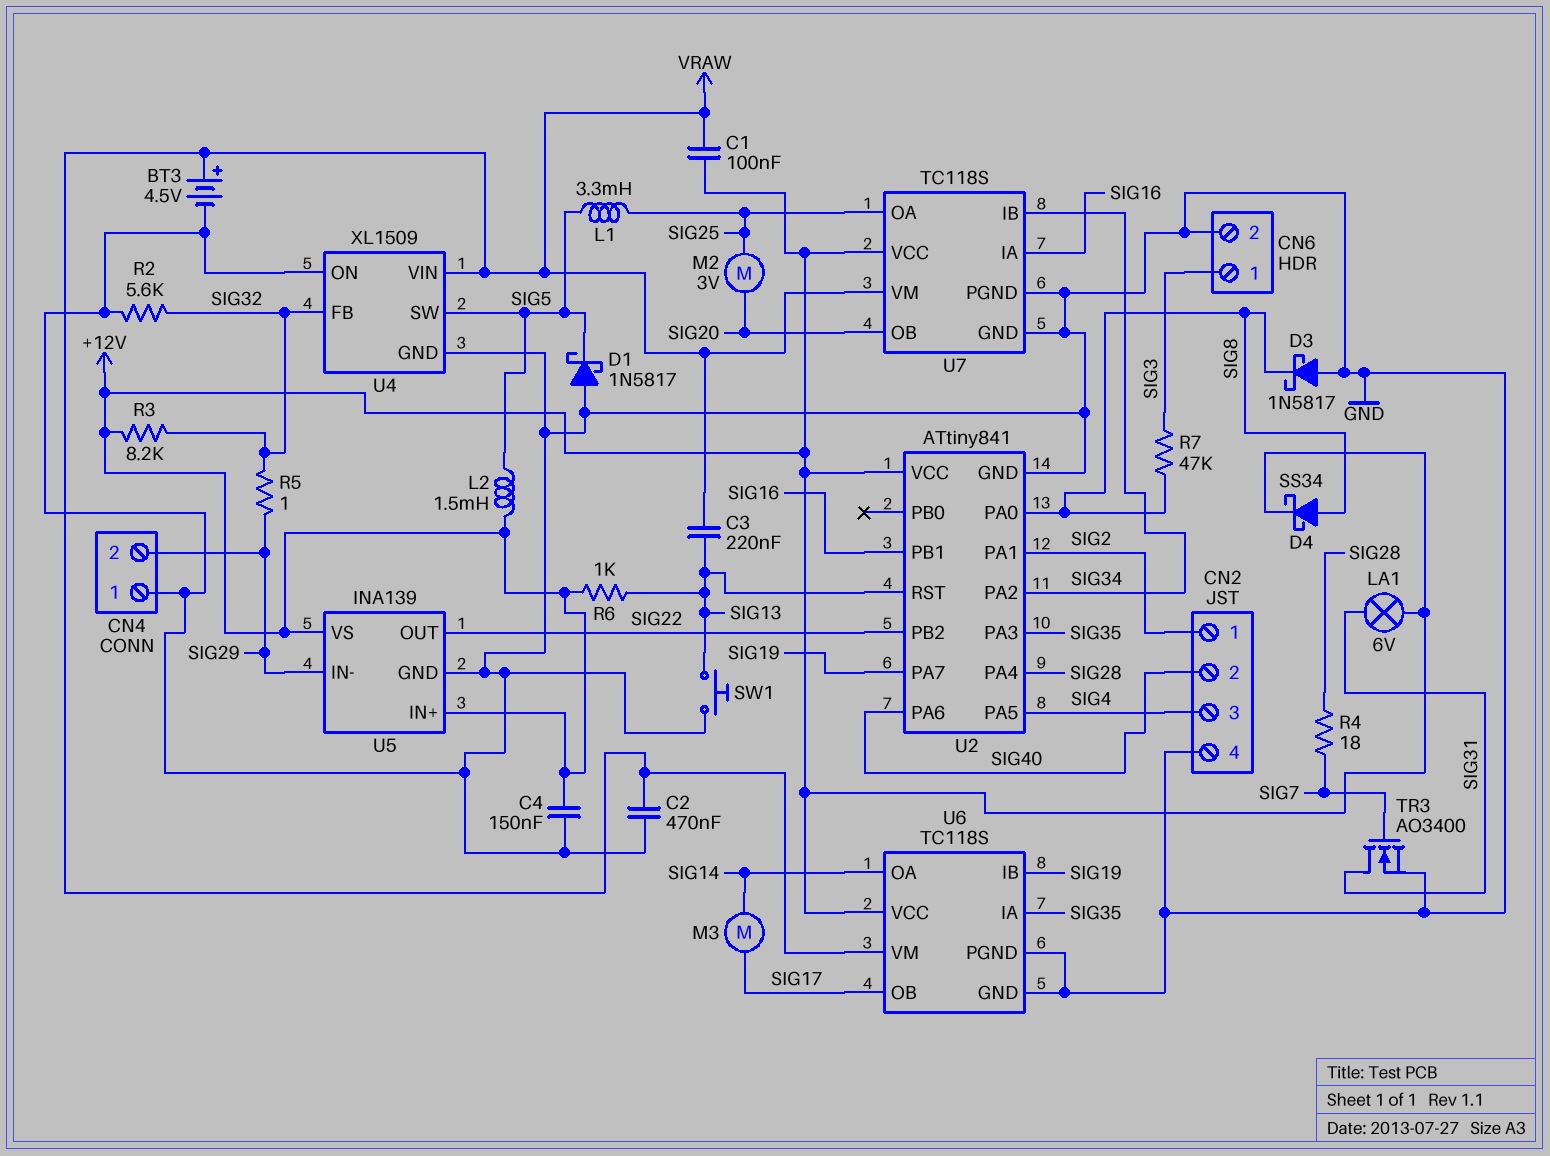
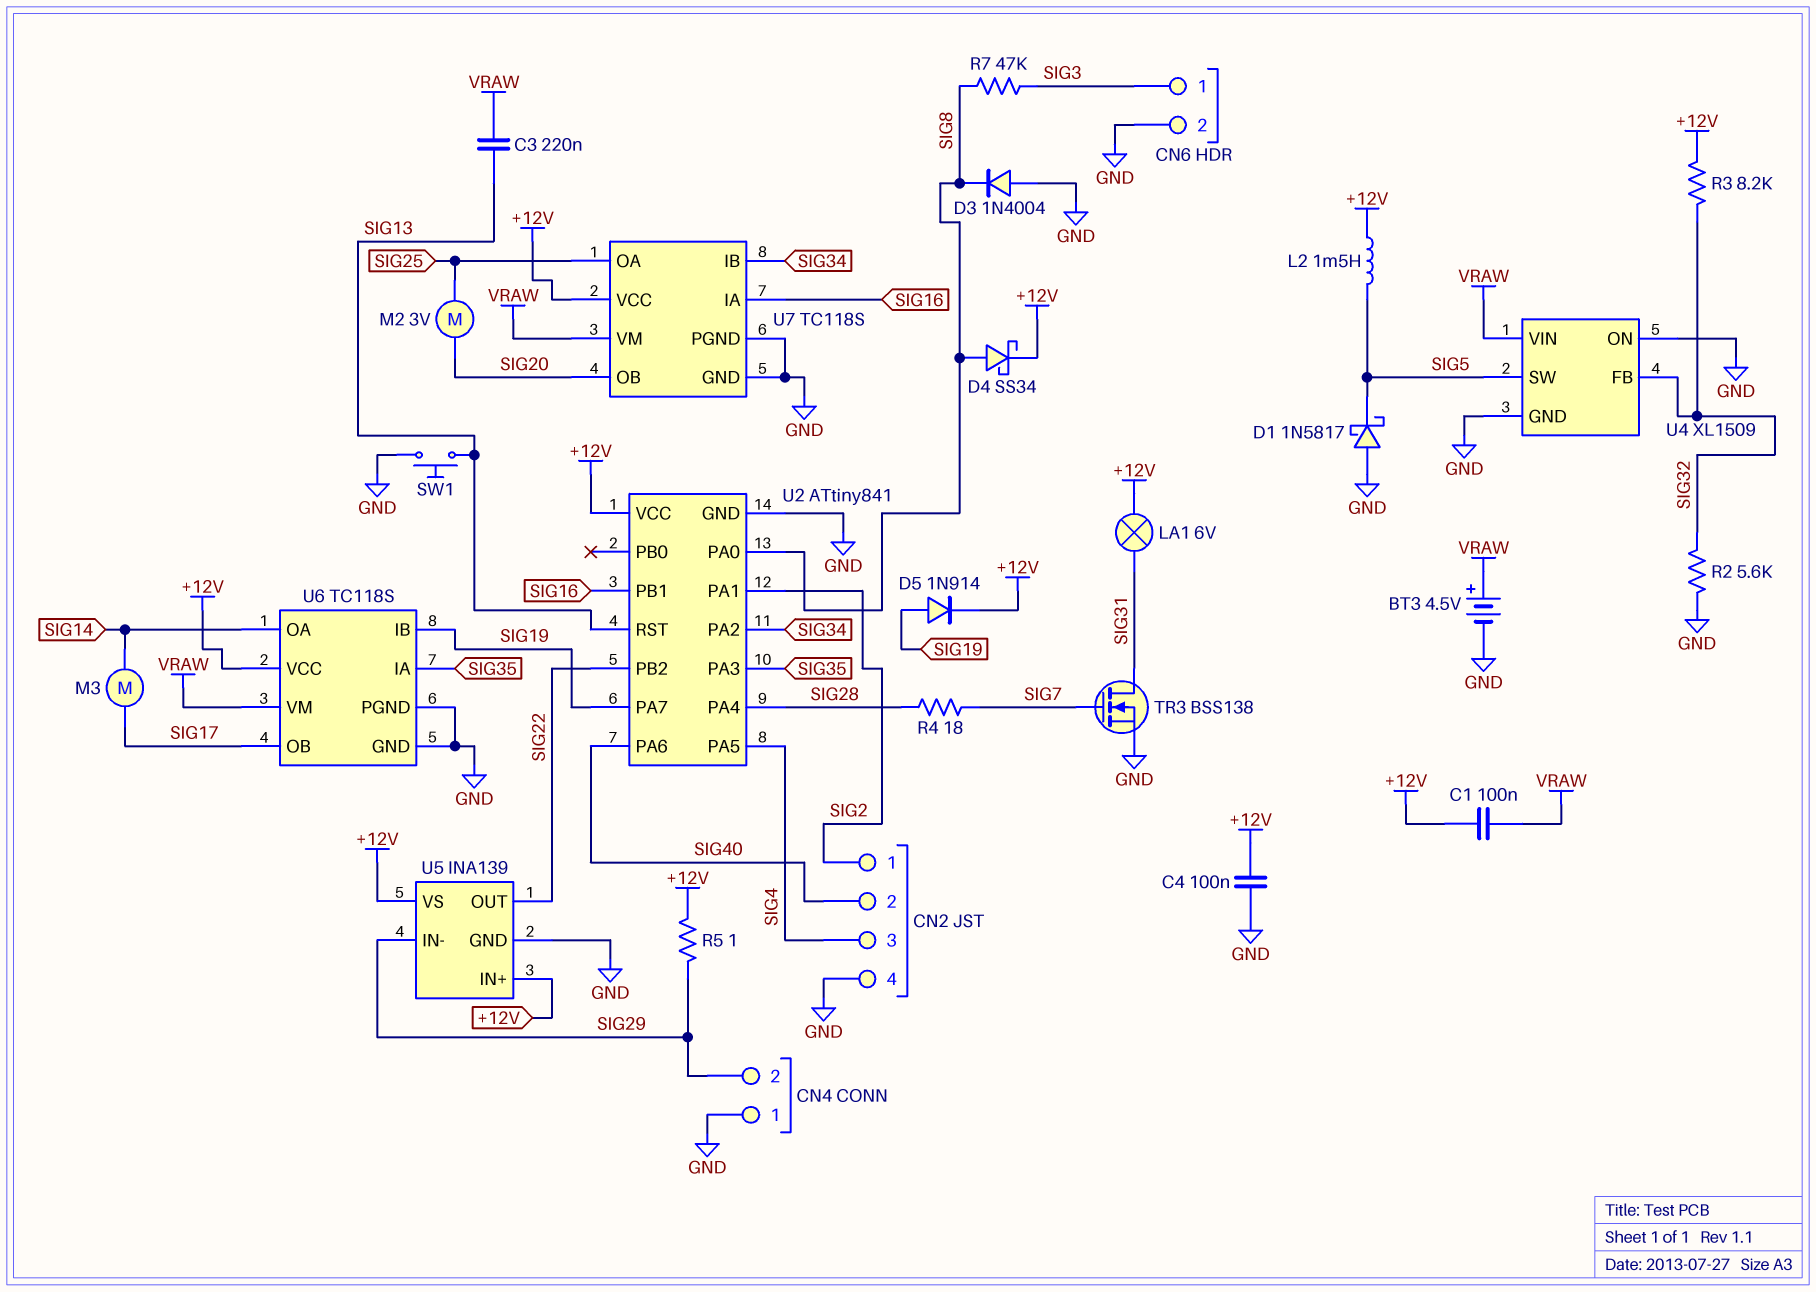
C2: 470nF (GND, VRAW) -> none
C4: 150nF (+12V, GND) -> 100nF (+12V, GND)
D3: schottky 1N5817 (A GND, K SIG8) -> diode 1N4004 (A GND, K SIG8)
D5: none -> diode 1N914 (A SIG19, K +12V)
L1: 3.3mH (SIG5, SIG25) -> none
R5: 1 (SIG29, SIG32) -> 1 (+12V, SIG29)
R6: 1k (+12V, SIG13) -> none
TR3: NMOS AO3400 (G SIG7, D SIG31, S GND) -> NMOS BSS138 (G SIG7, D SIG31, S GND)

